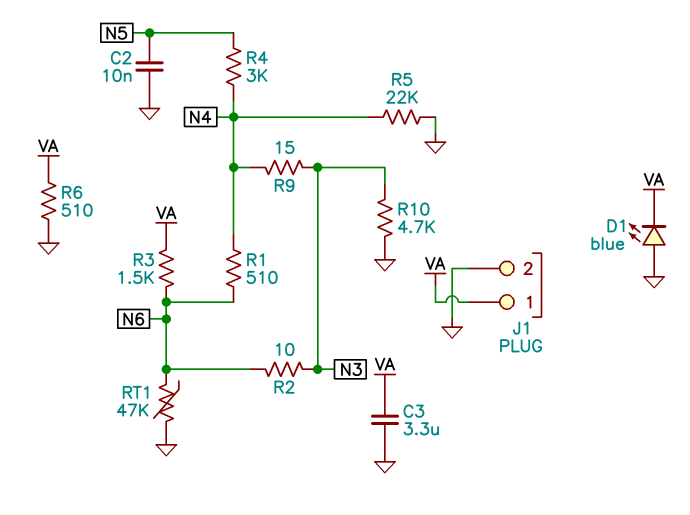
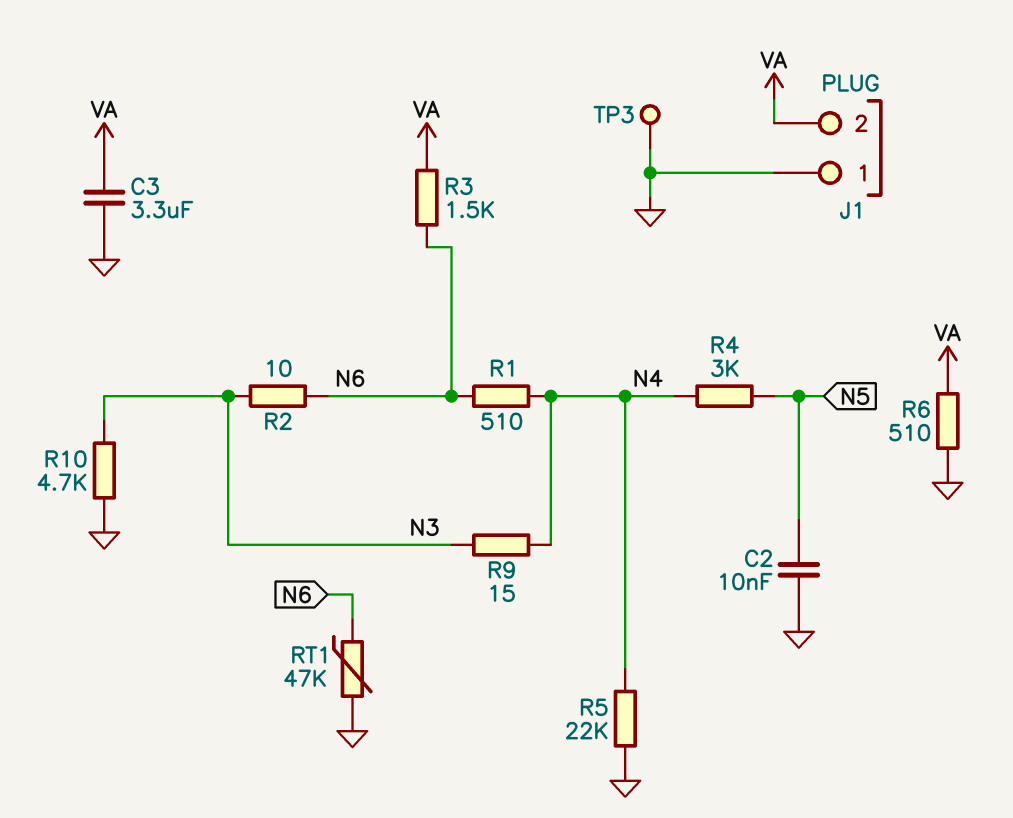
D1: LED blue (A GND, K VA) -> none
J1 pin 1: VA -> GND
J1 pin 2: GND -> VA
TP3: none -> test point (GND)

